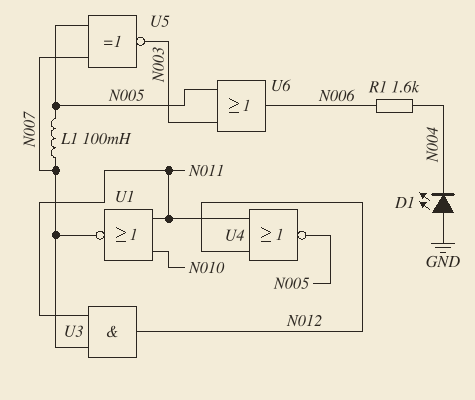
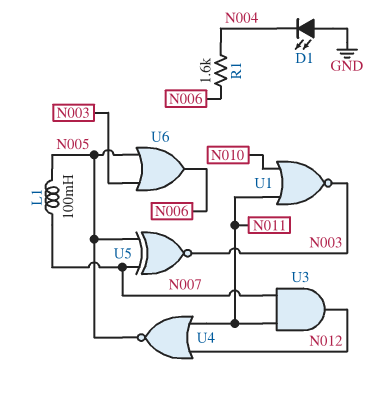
U1: NOR (in N010, in N011, out N007) -> NOR (in N010, in N011, out N003)

